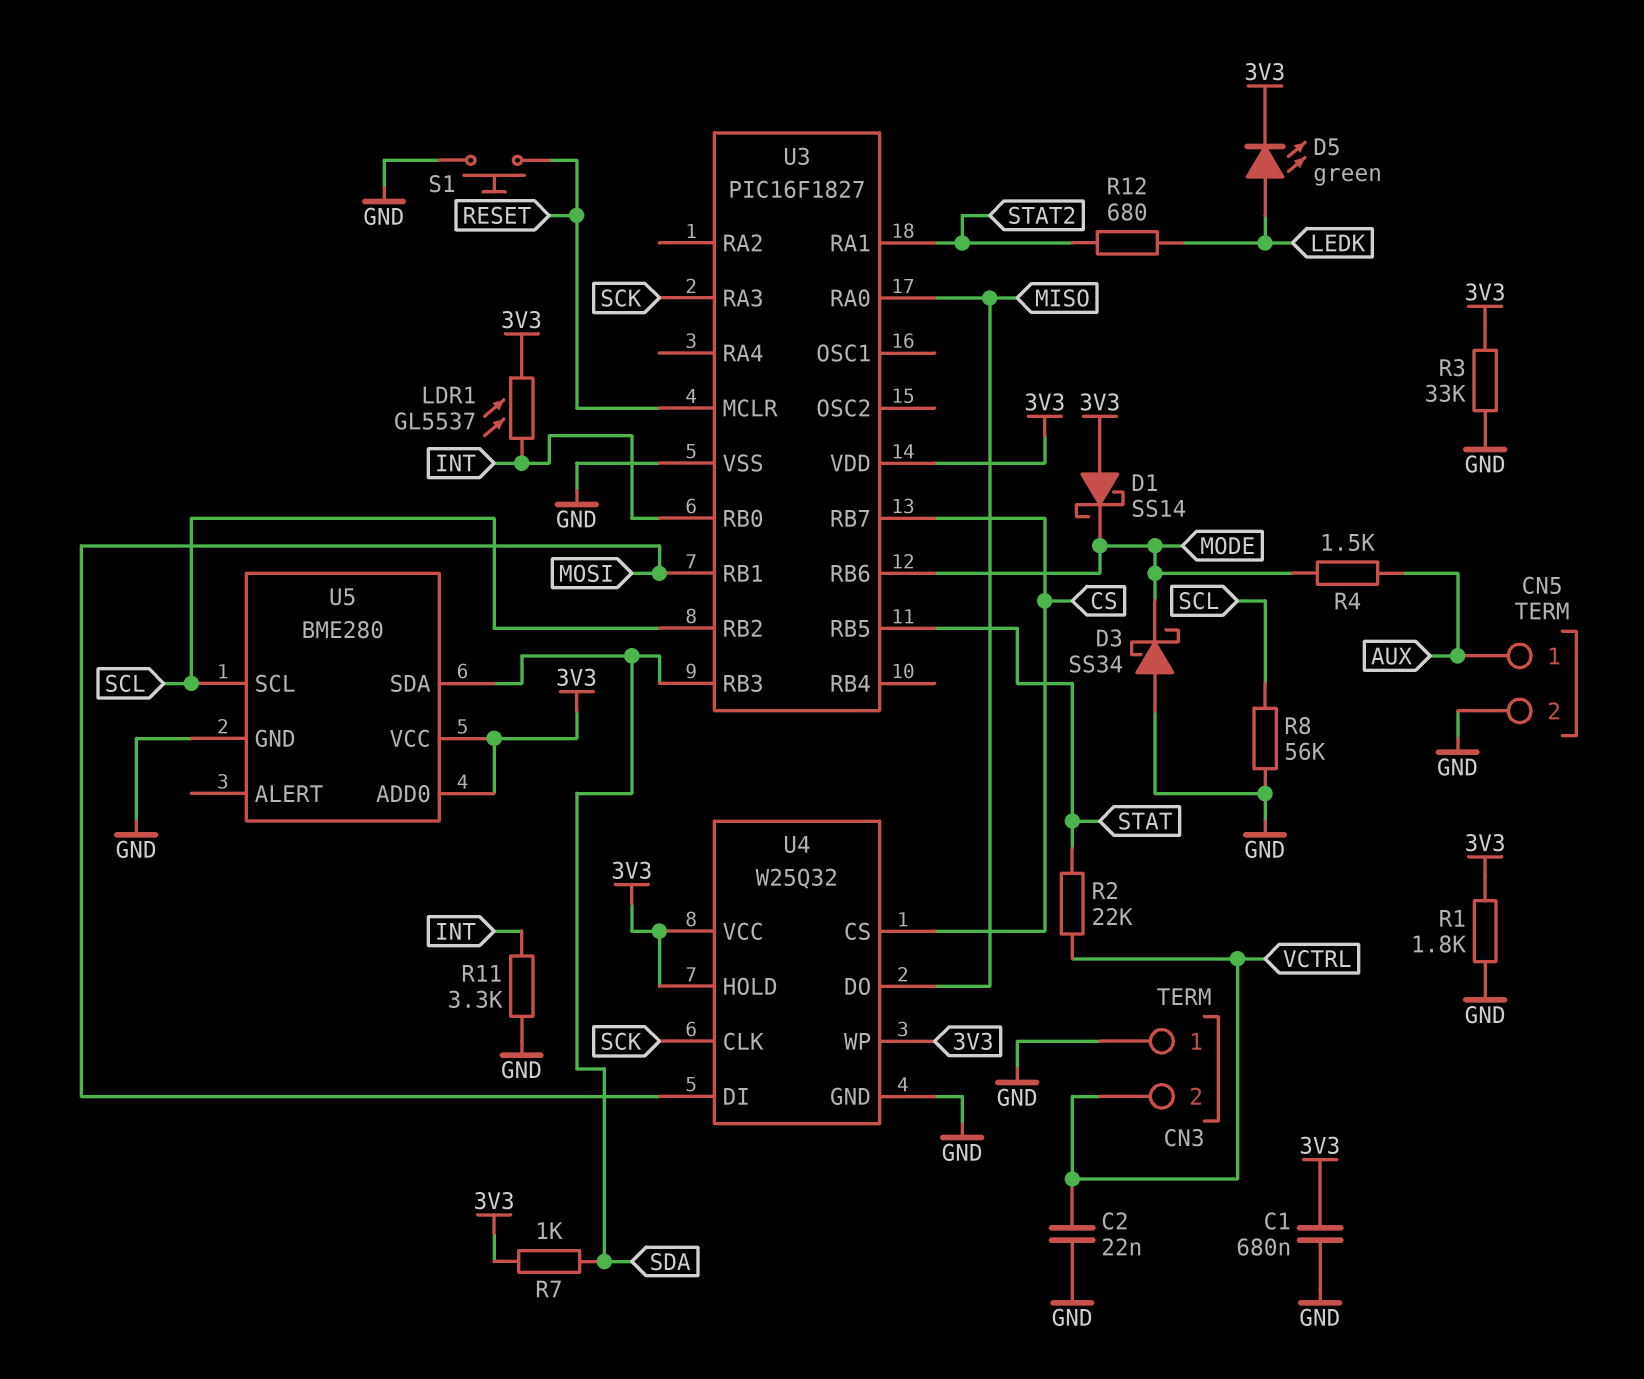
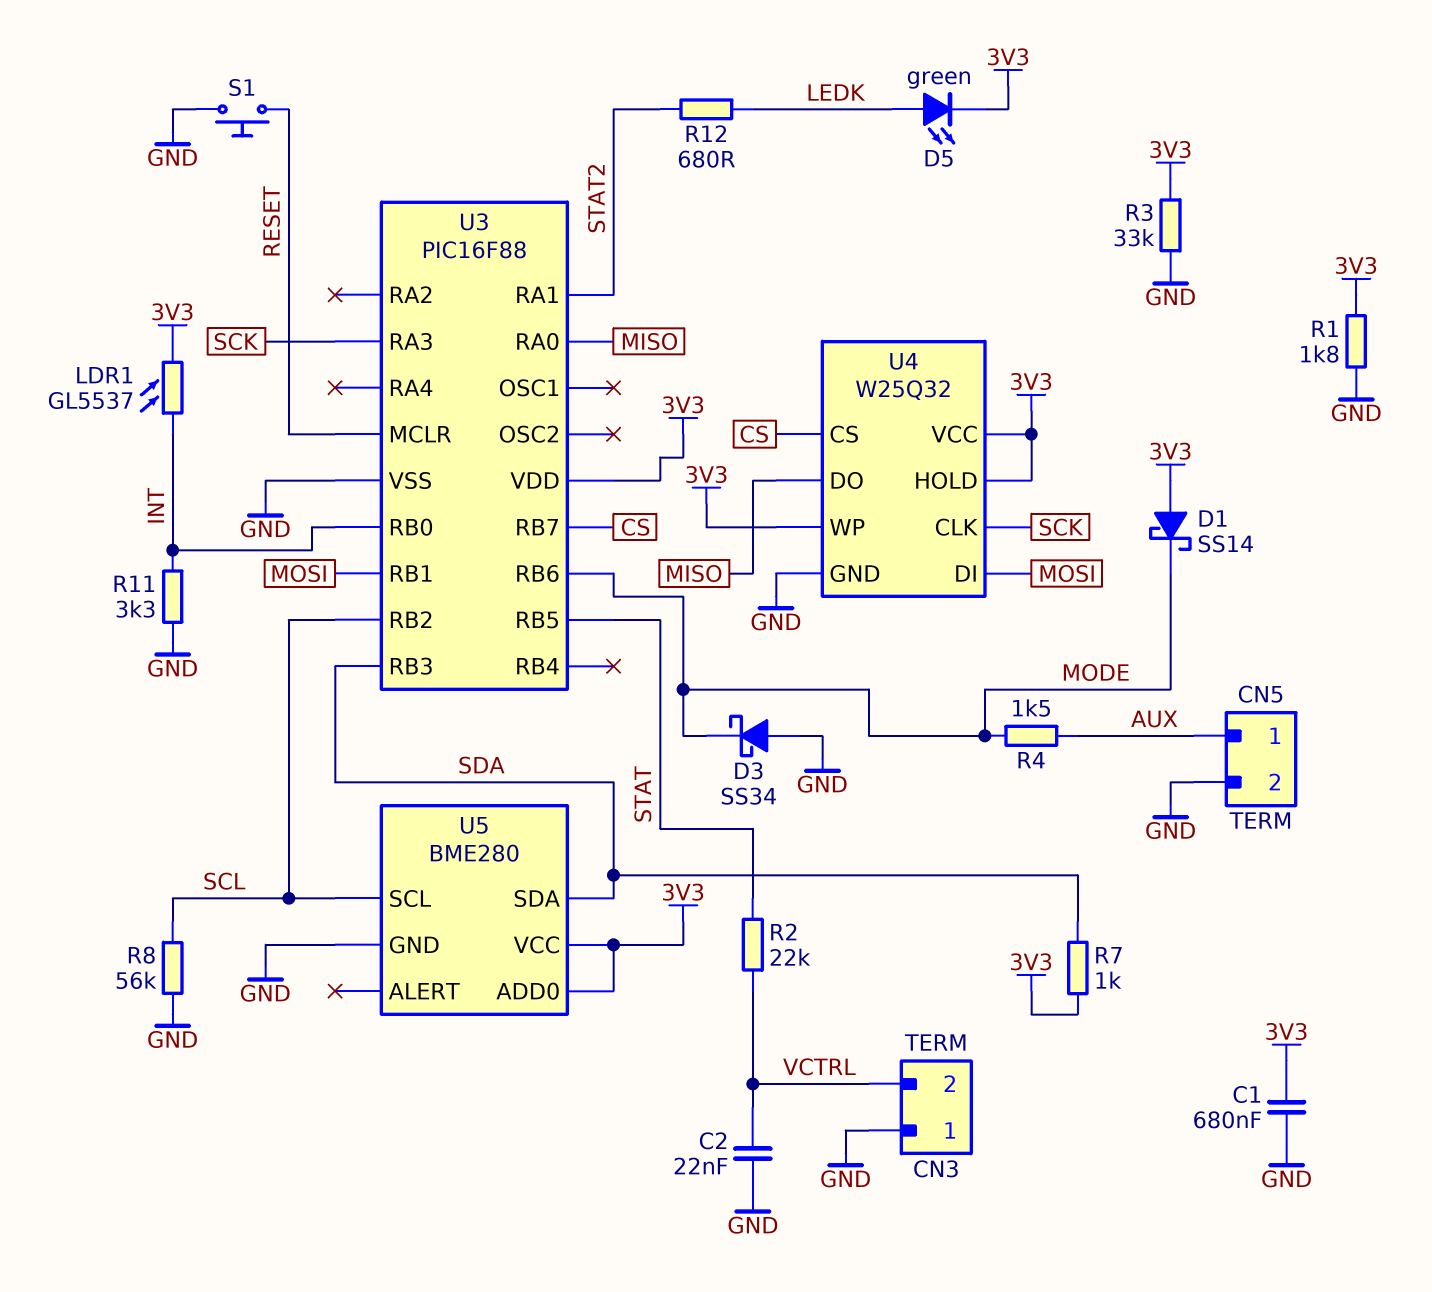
U3: PIC16F1827 -> PIC16F88

